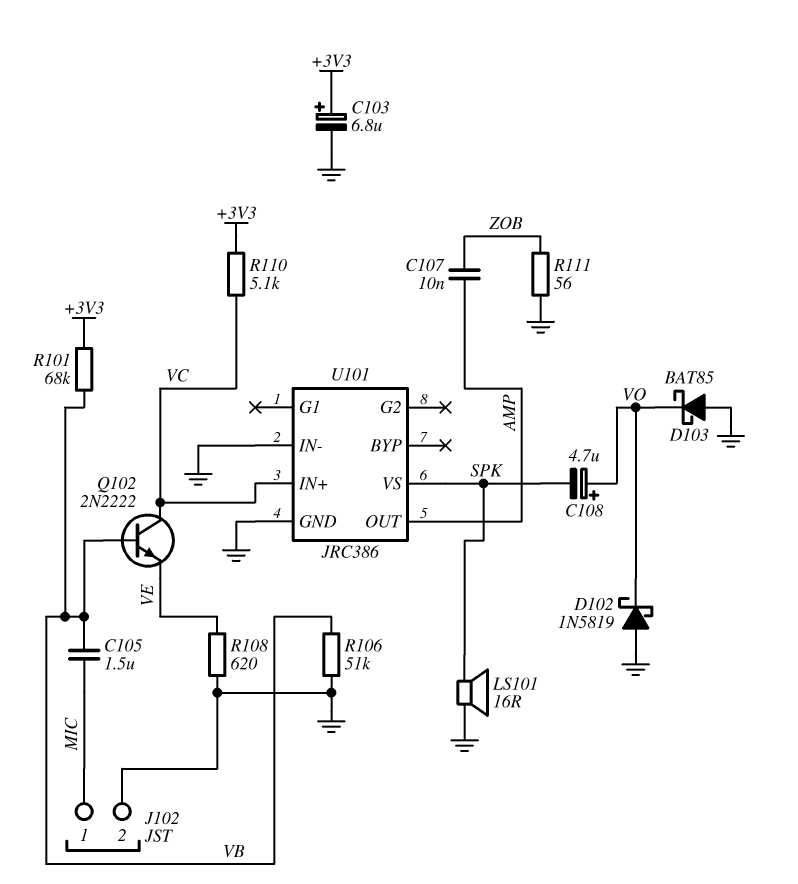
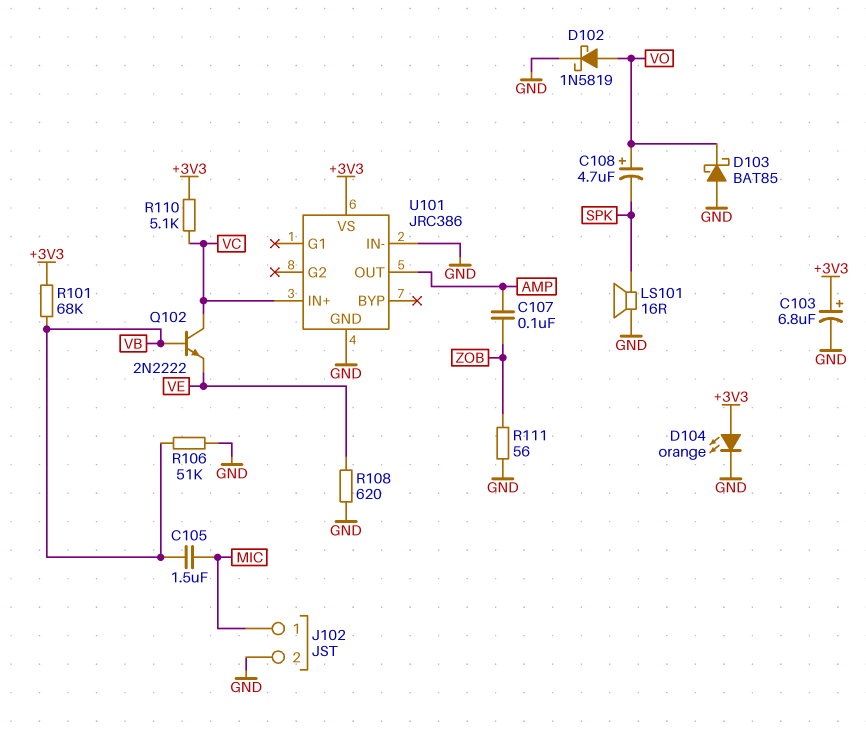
C107: 10nF (AMP, ZOB) -> 100nF (AMP, ZOB)
D102: schottky 1N5819 (A GND, K VO) -> schottky 1N5819 (A VO, K GND)
D104: none -> LED orange (A +3V3, K GND)
U101 pin VS: SPK -> +3V3

